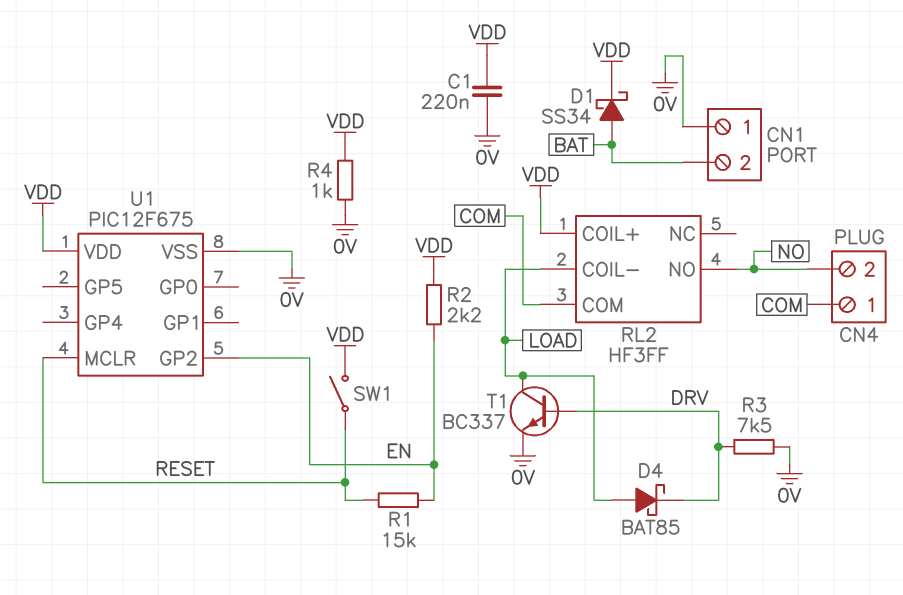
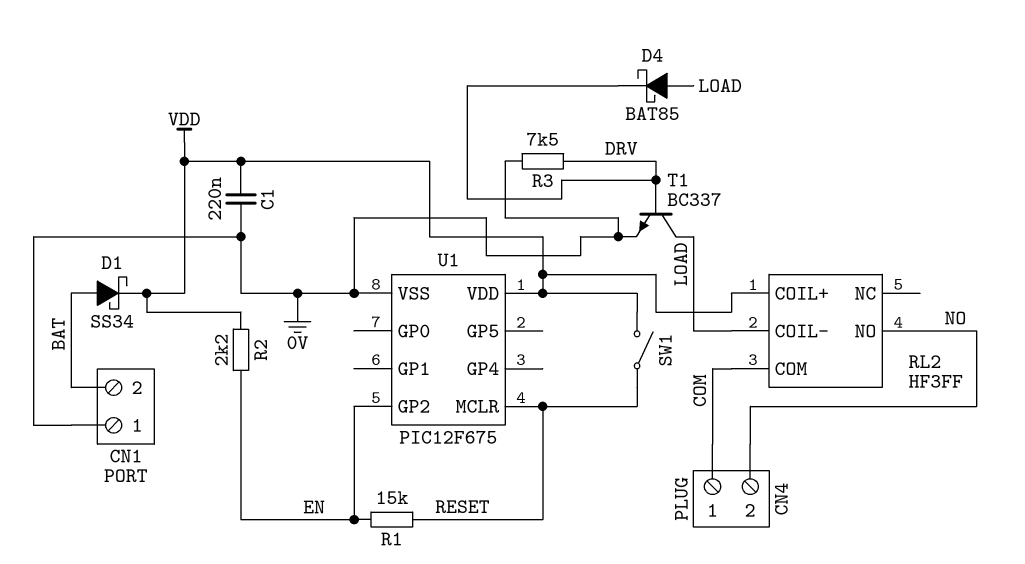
R4: 1k (0V, VDD) -> none

